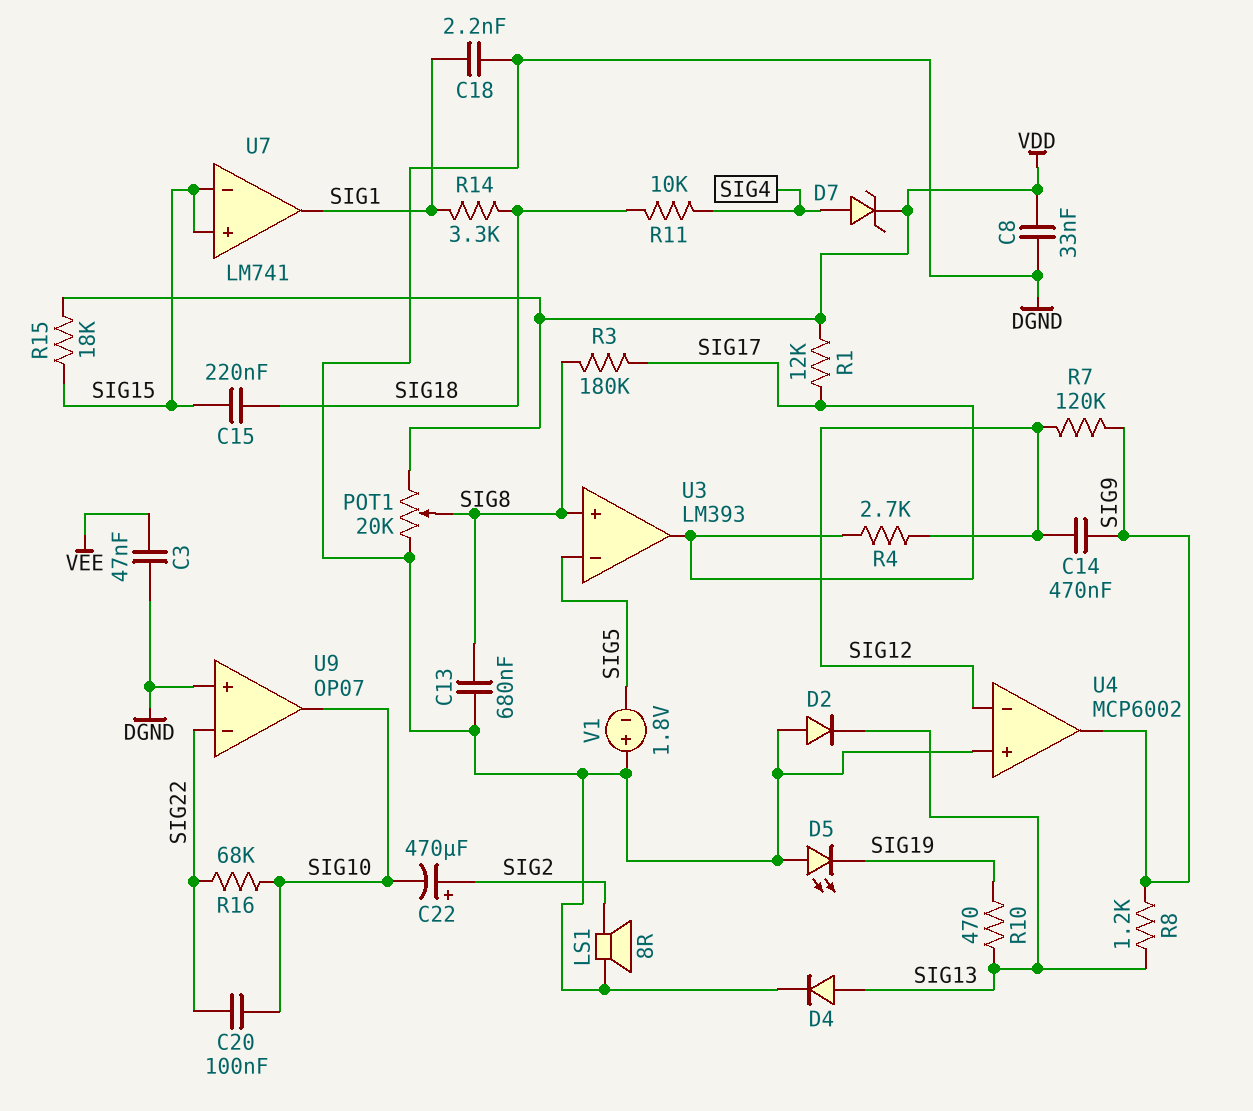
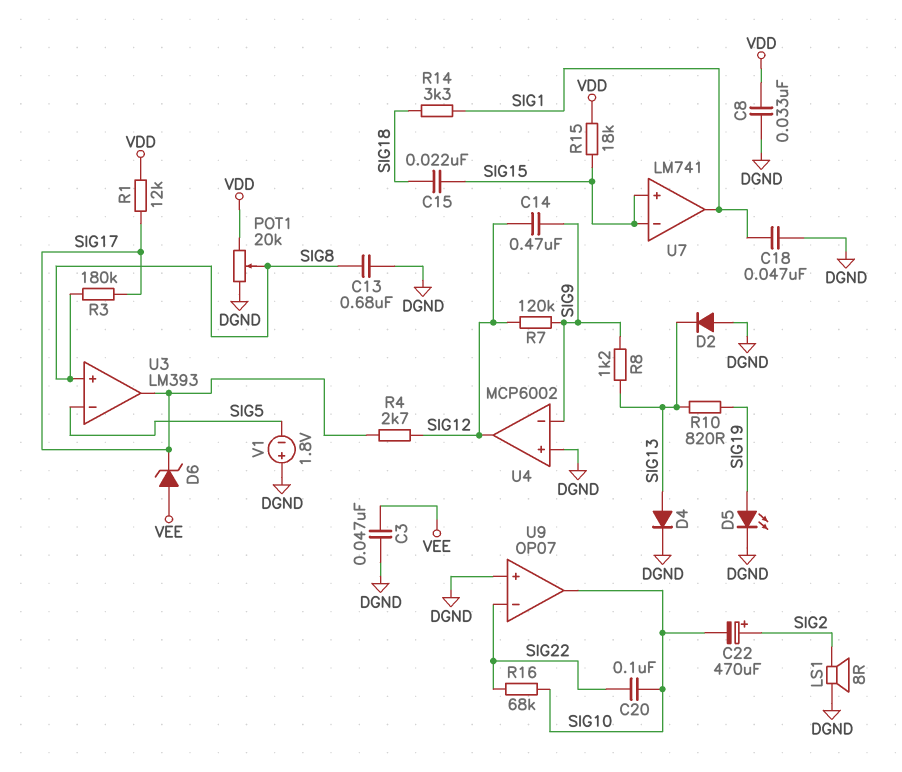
C15: 220nF (SIG15, SIG18) -> 22nF (SIG15, SIG18)
C18: 2.2nF (DGND, SIG1) -> 47nF (DGND, SIG1)
D5: LED (A DGND, K SIG19) -> LED (A SIG19, K DGND)
D6: none -> zener (A VEE, K SIG17)
D7: zener (A SIG4, K VDD) -> none
R10: 470 (SIG13, SIG19) -> 820 (SIG13, SIG19)
R11: 10k (SIG4, SIG18) -> none
U4 pin in-: SIG12 -> SIG9
U4 pin out: SIG9 -> SIG12

